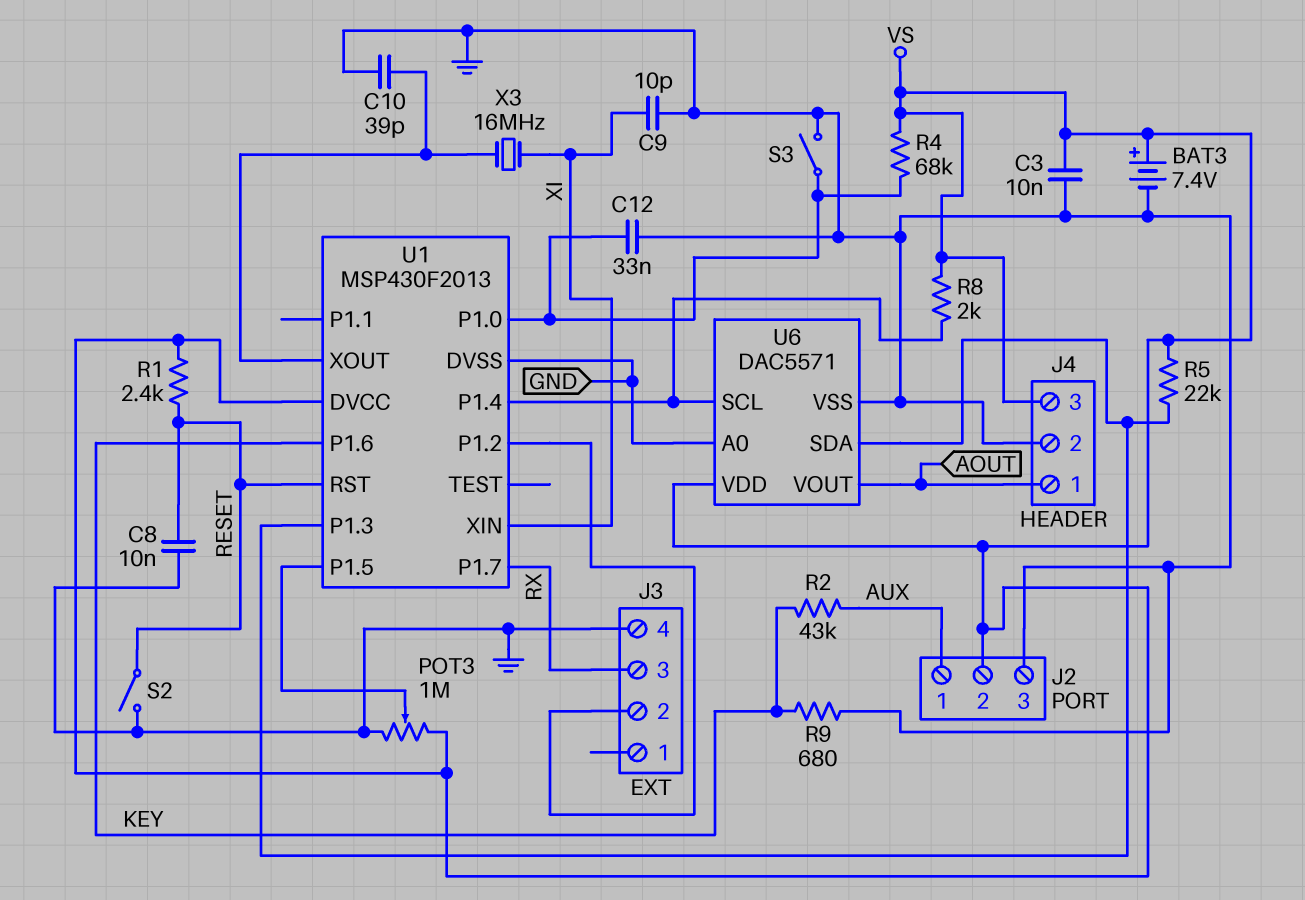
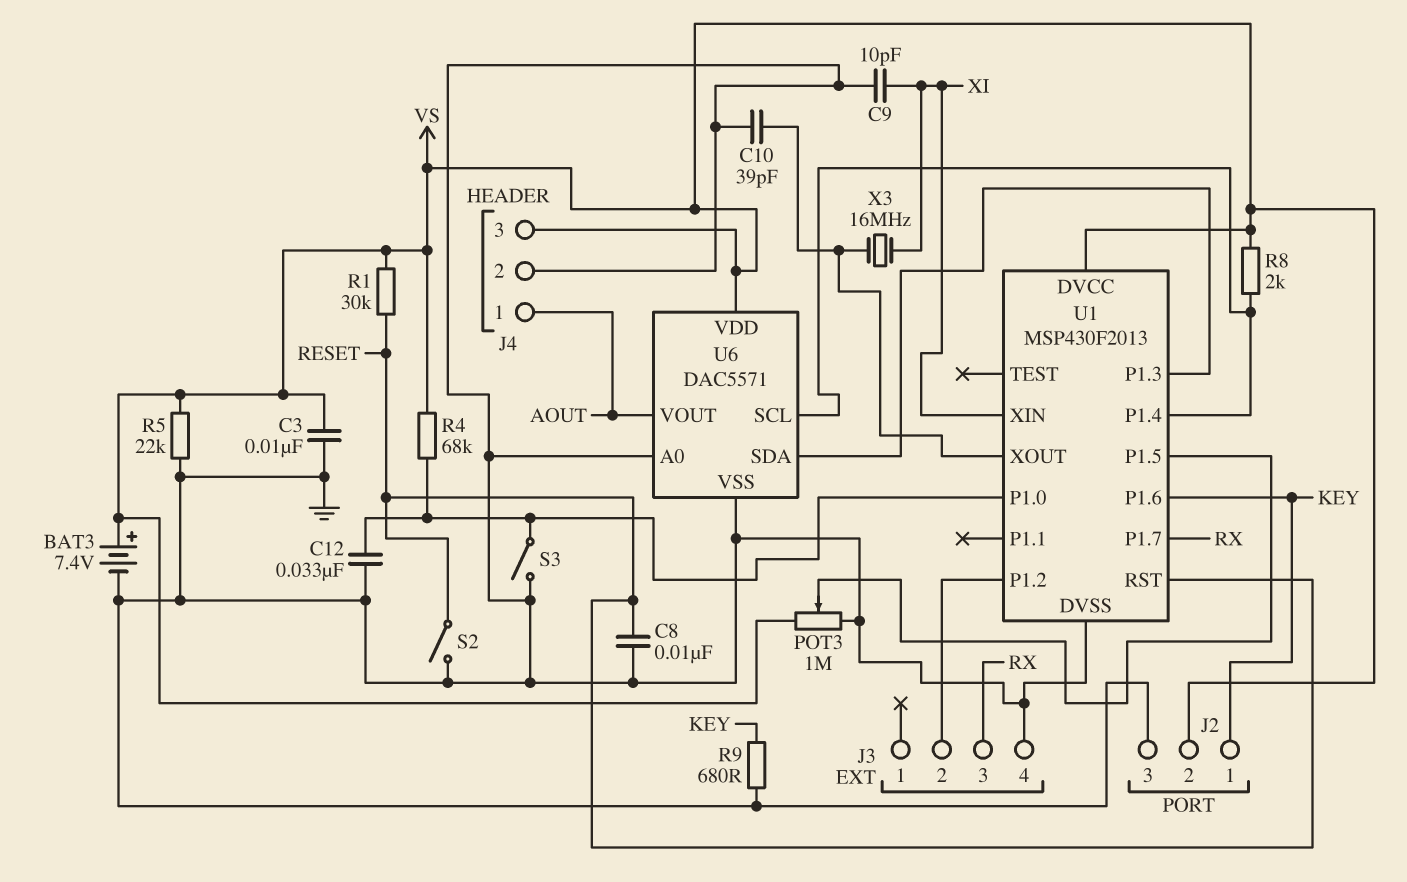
J2 pin 1: AUX -> KEY
R1: 2.4k (RESET, VS) -> 30k (RESET, VS)
R2: 43k (AUX, KEY) -> none
R5: 22k (U1/P1.3, VS) -> 22k (GND, VS)

